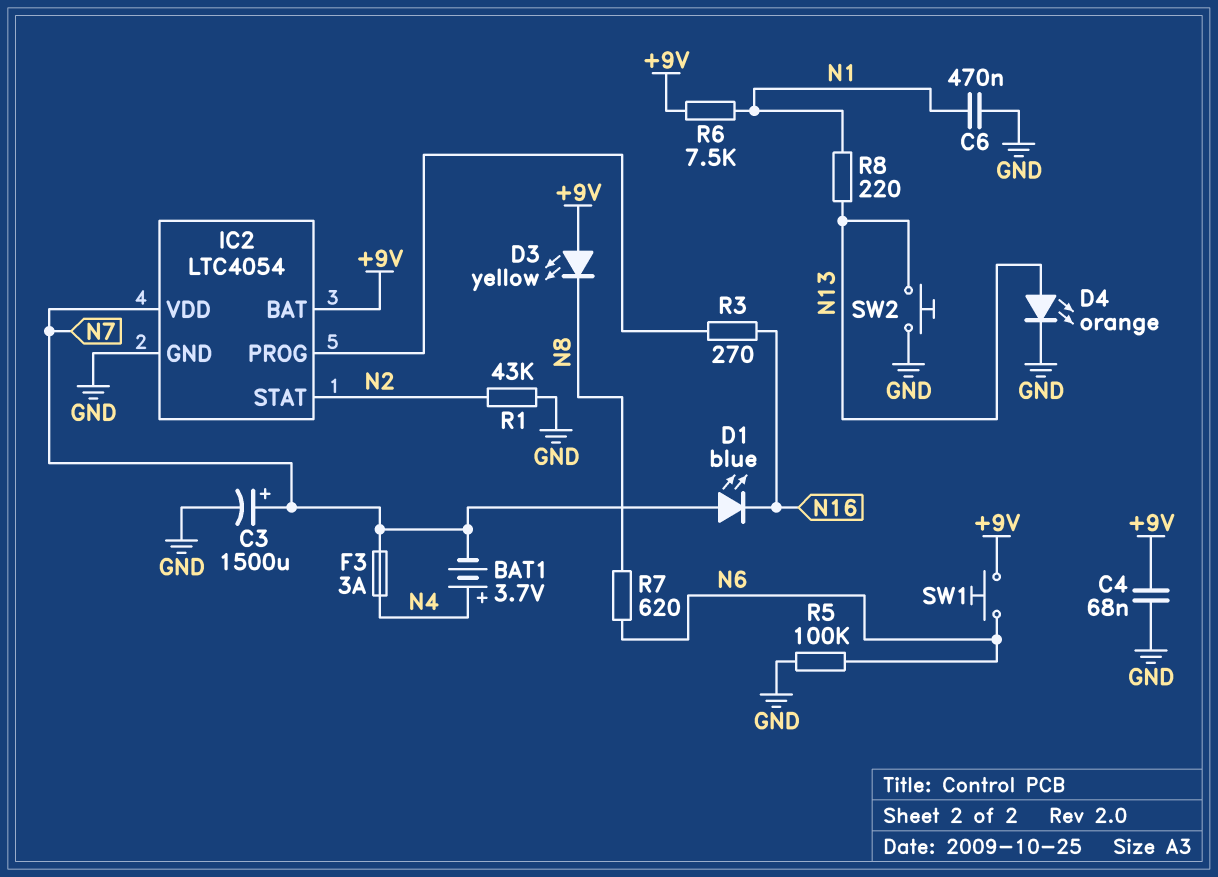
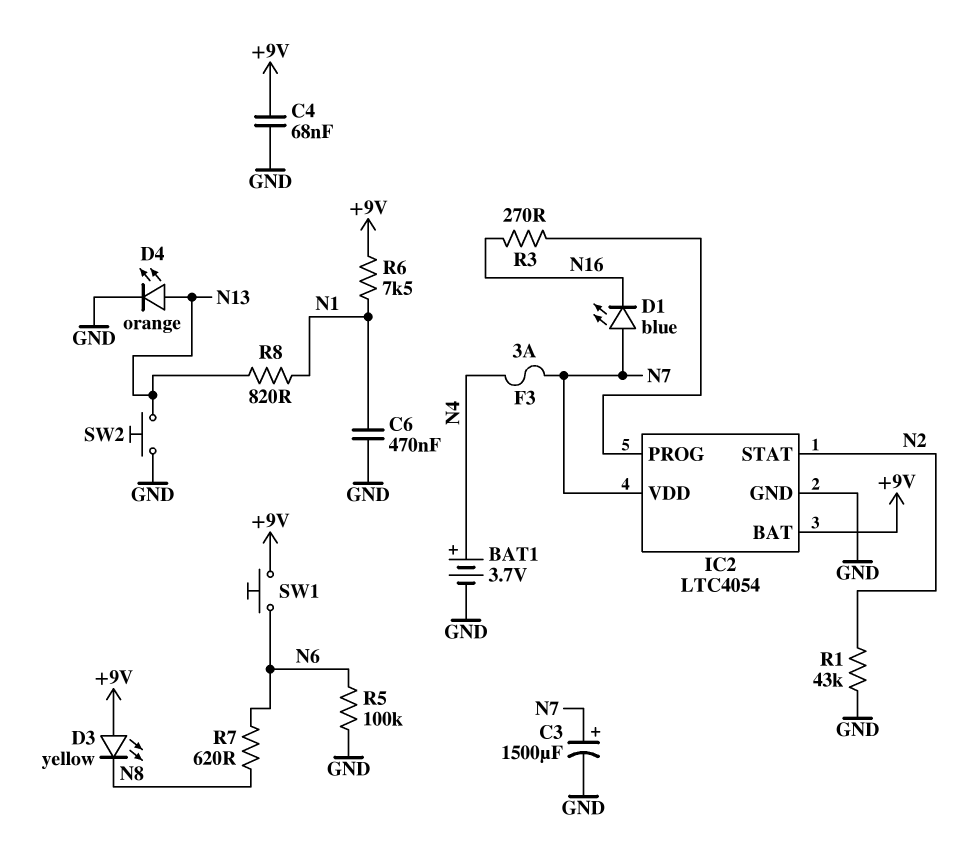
BAT1: 3.7V (plus N4, minus N7) -> 3.7V (plus N4, minus GND)
R8: 220 (N1, N13) -> 820 (N1, N13)

